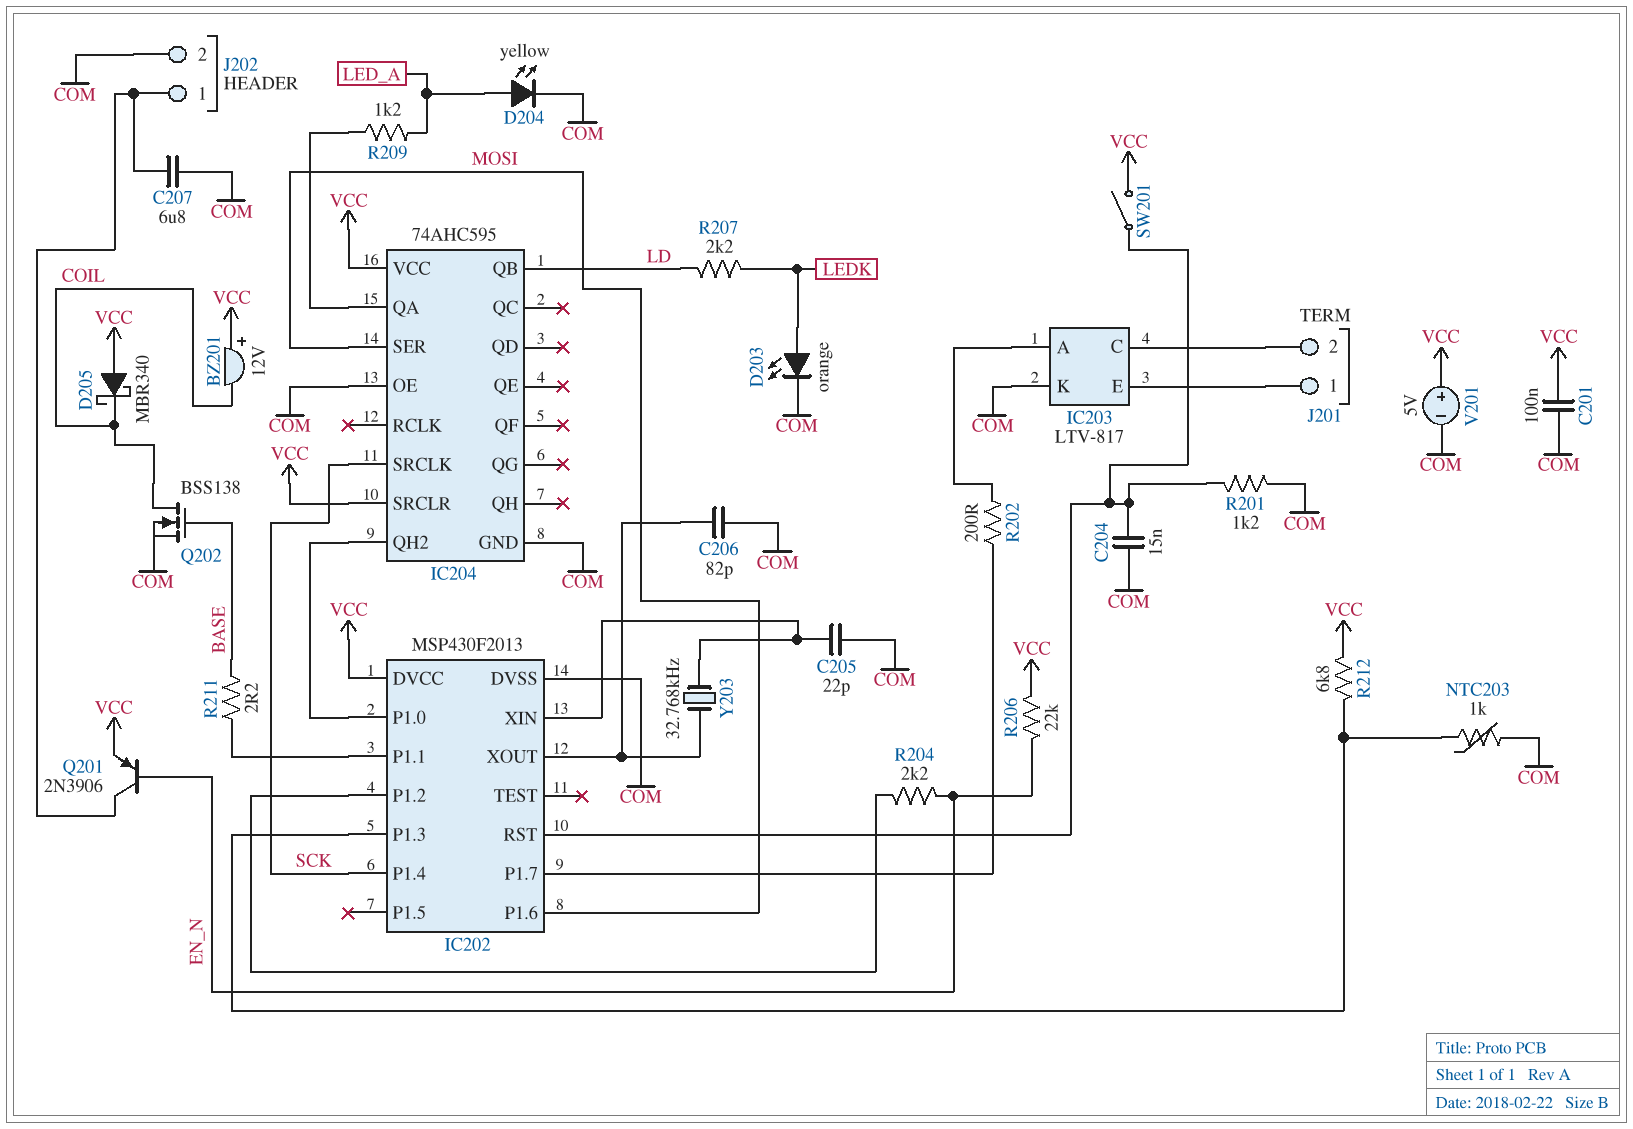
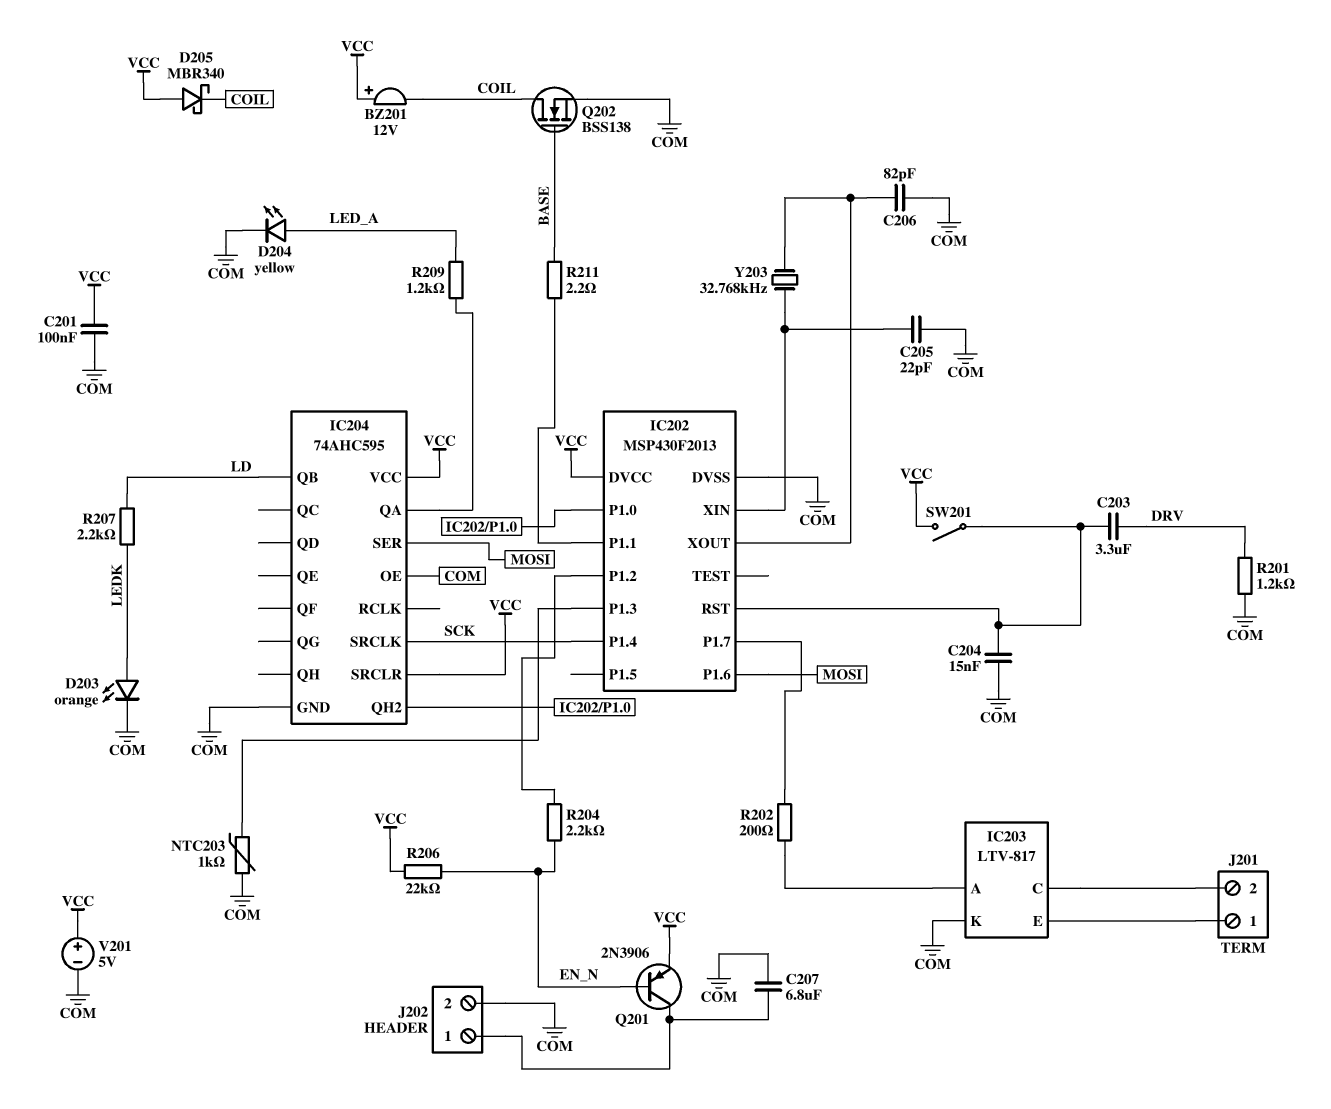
C203: none -> 3.3uF (DRV, IC202/RST)
R201: 1.2k (COM, IC202/RST) -> 1.2k (COM, DRV)
R212: 6.8k (IC202/P1.3, VCC) -> none

